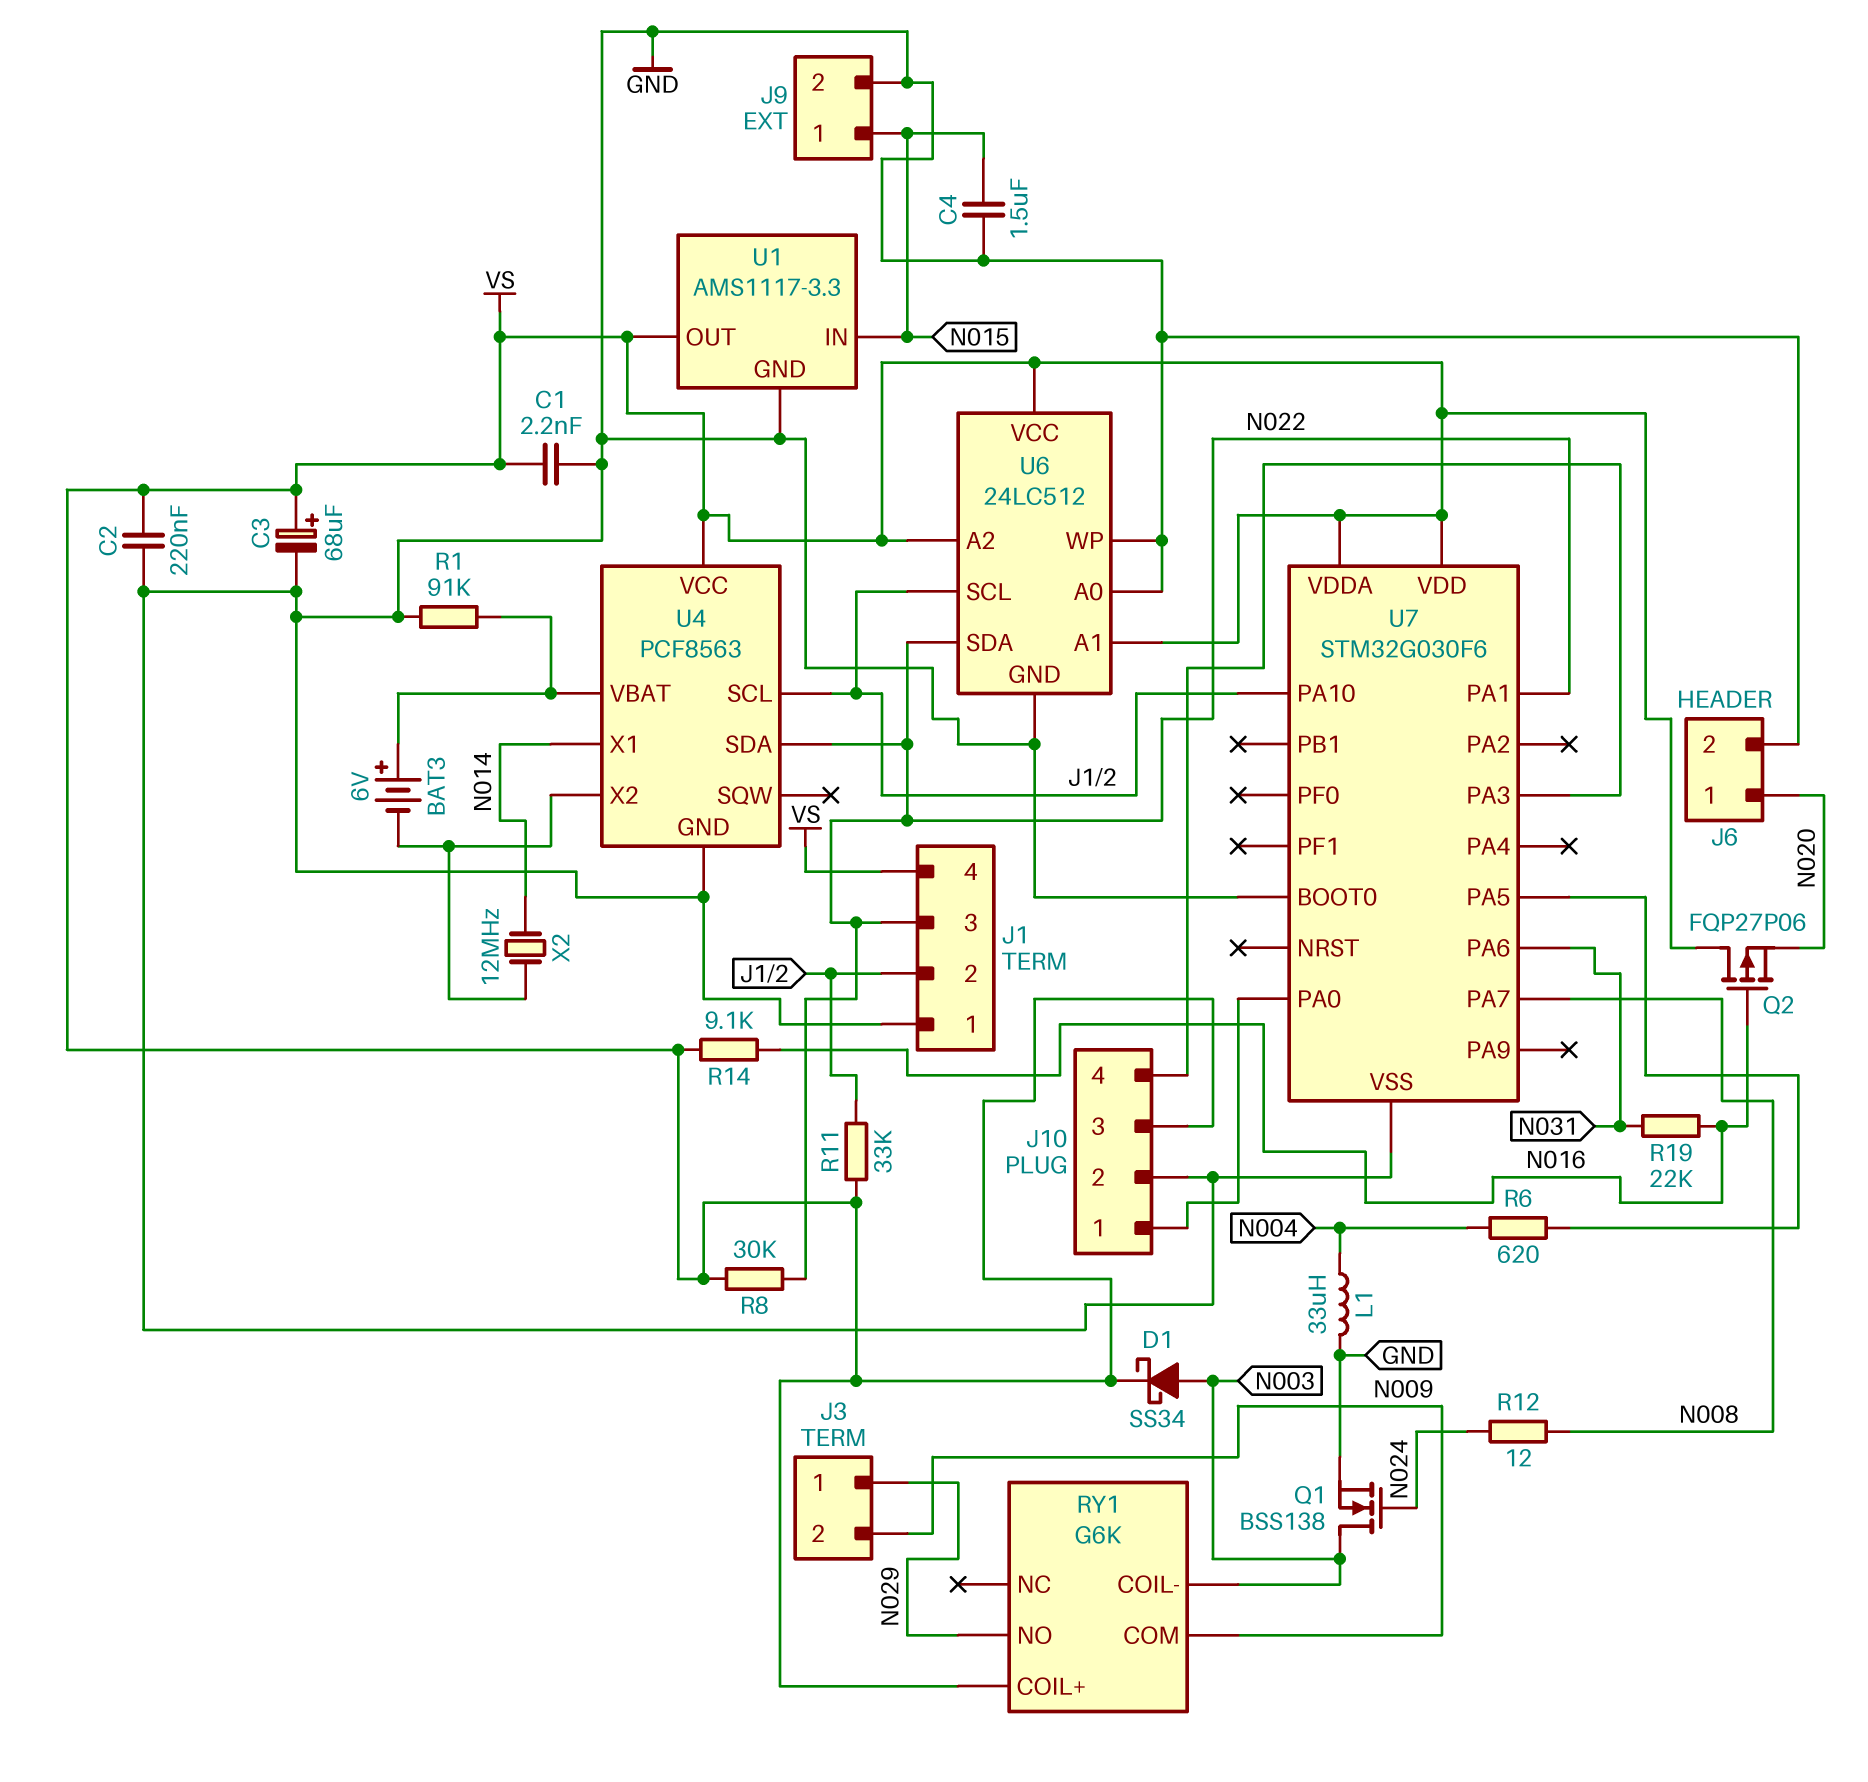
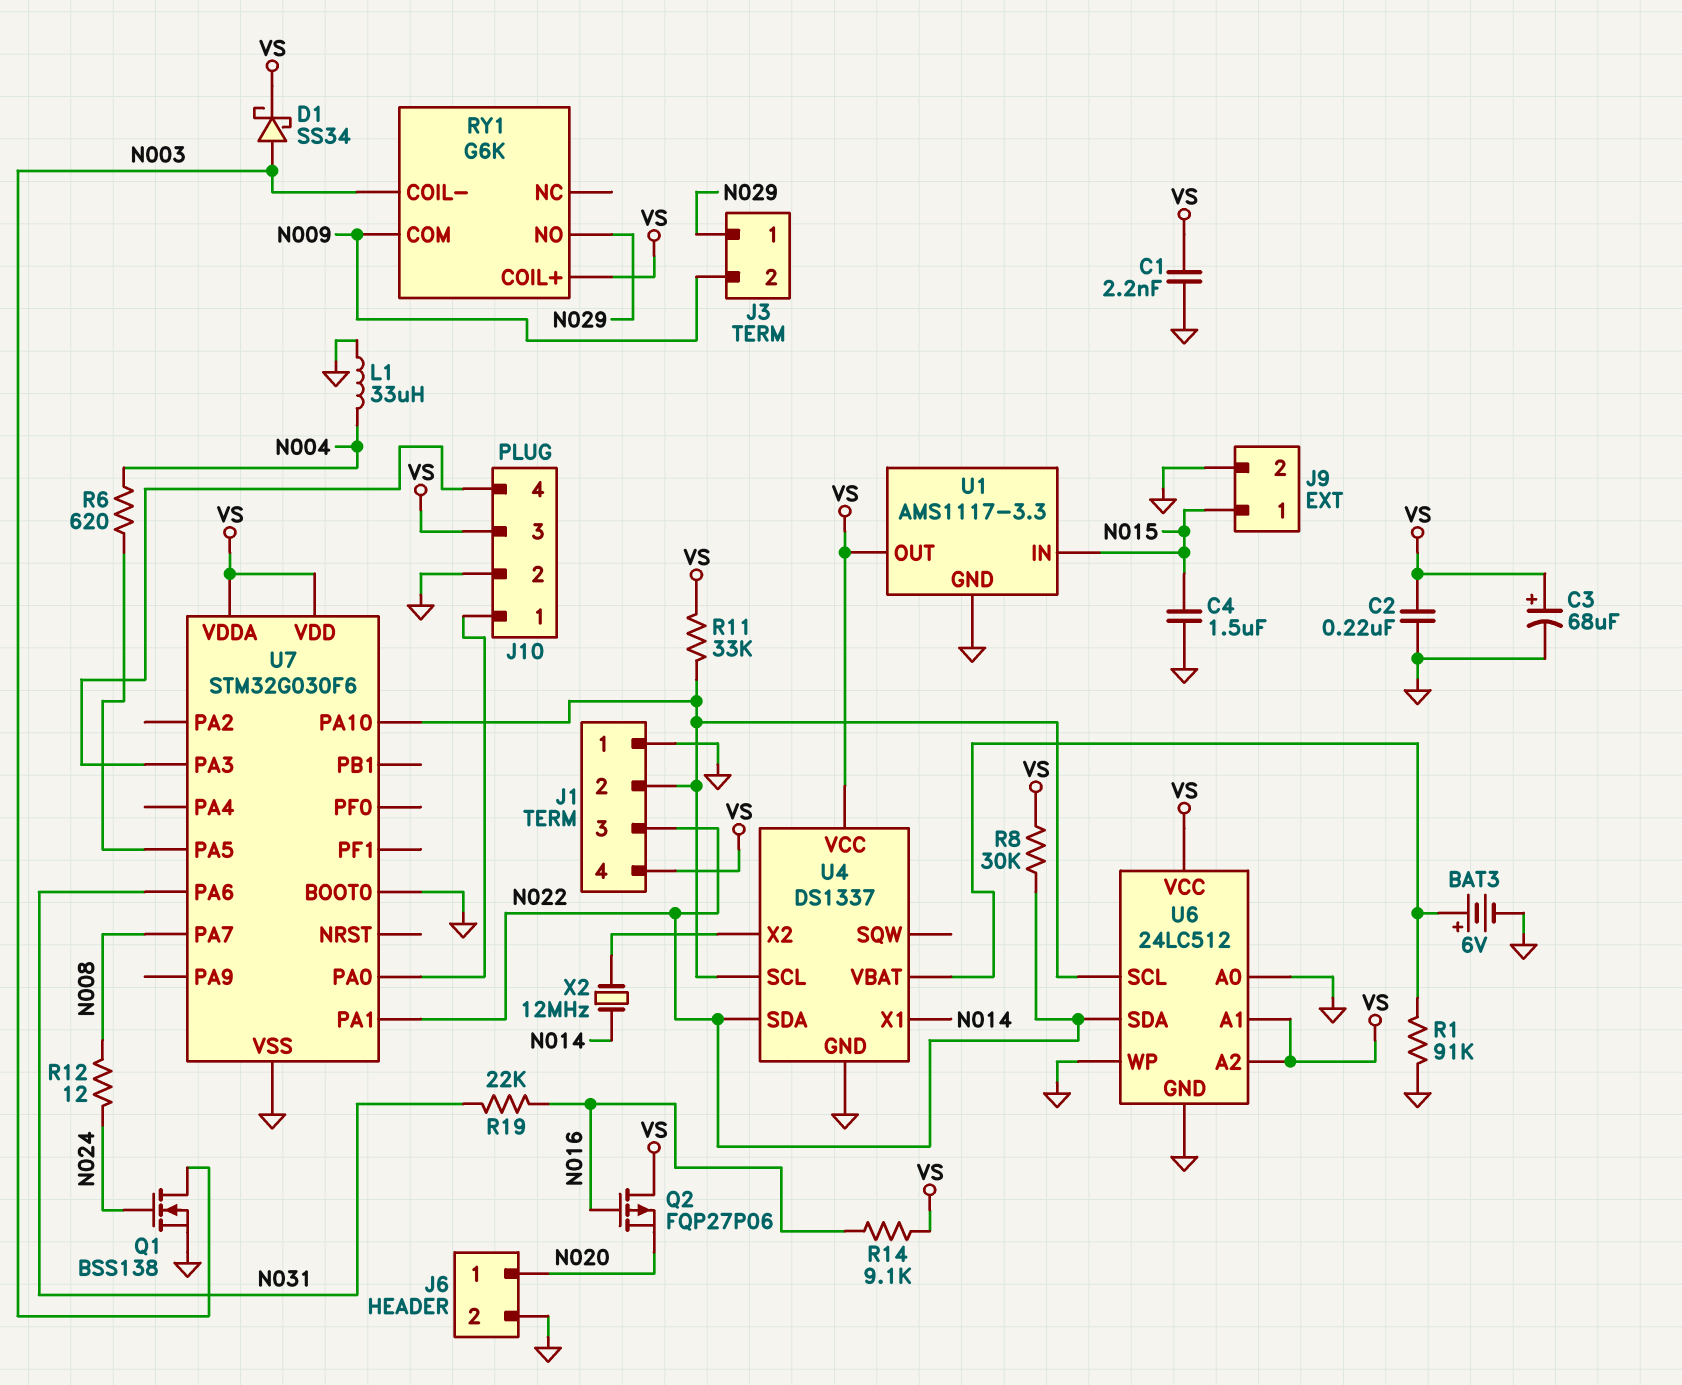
BAT3: 6V (plus U4/VBAT, minus U4/X2) -> 6V (plus U4/VBAT, minus GND)
U4: PCF8563 -> DS1337

